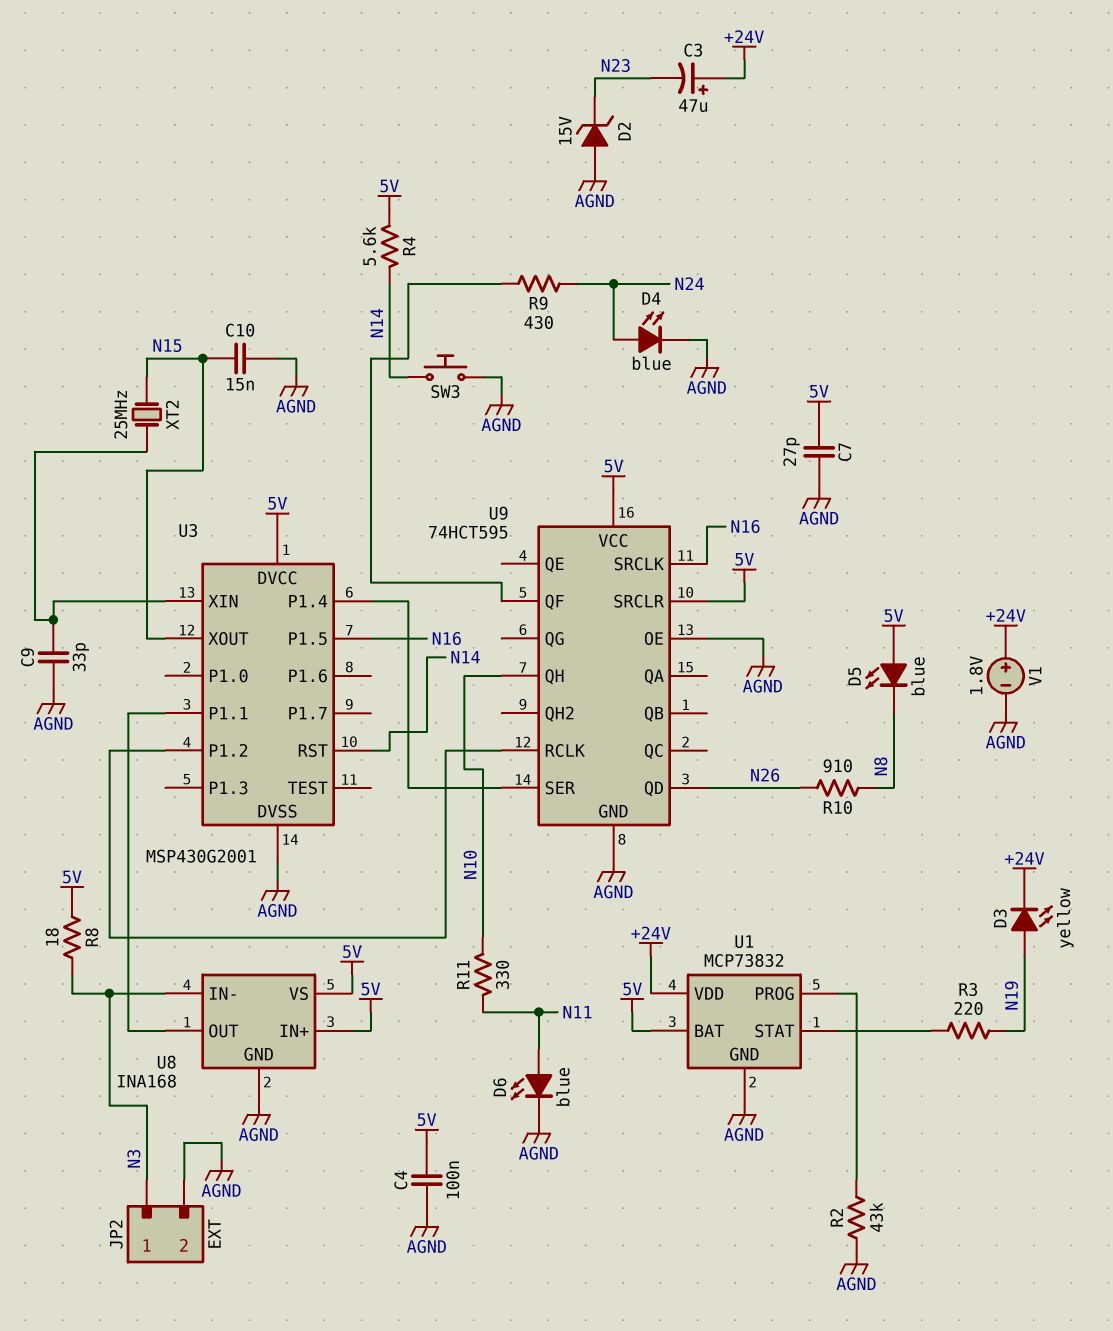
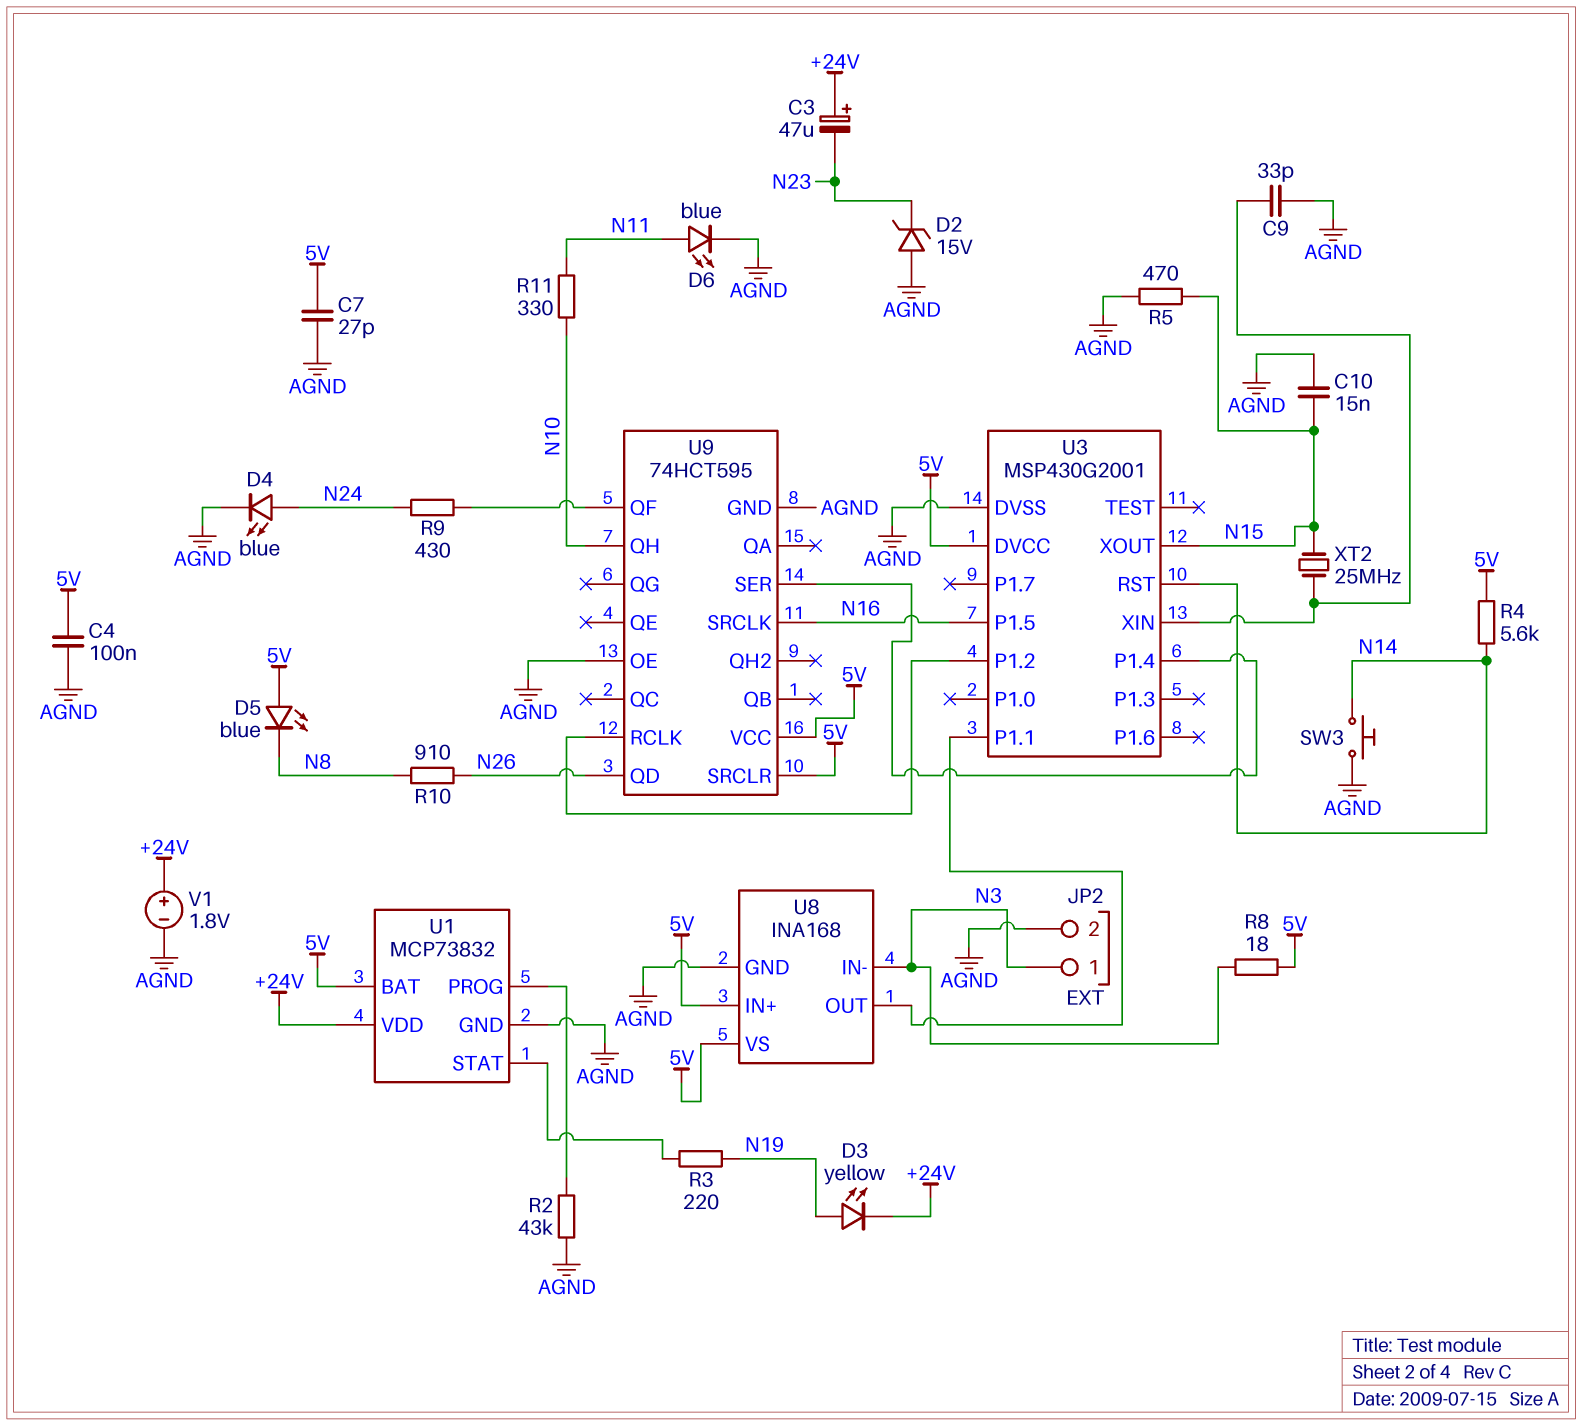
R5: none -> 470 (AGND, N15)

